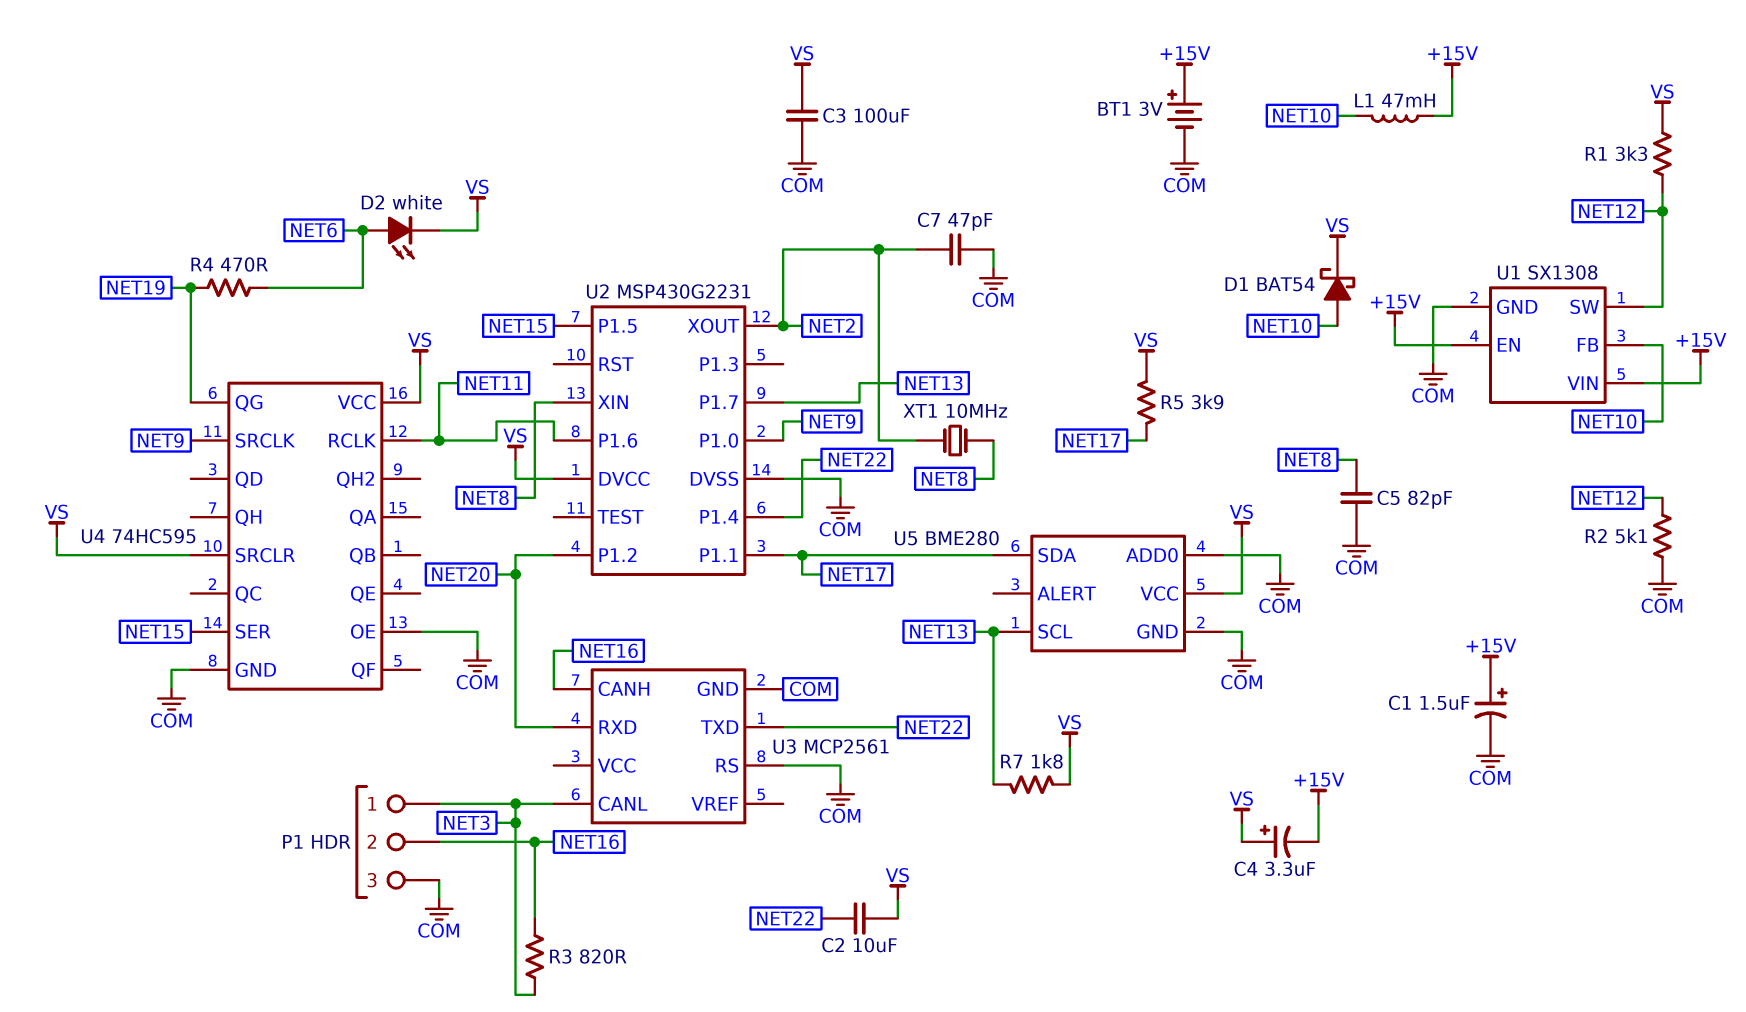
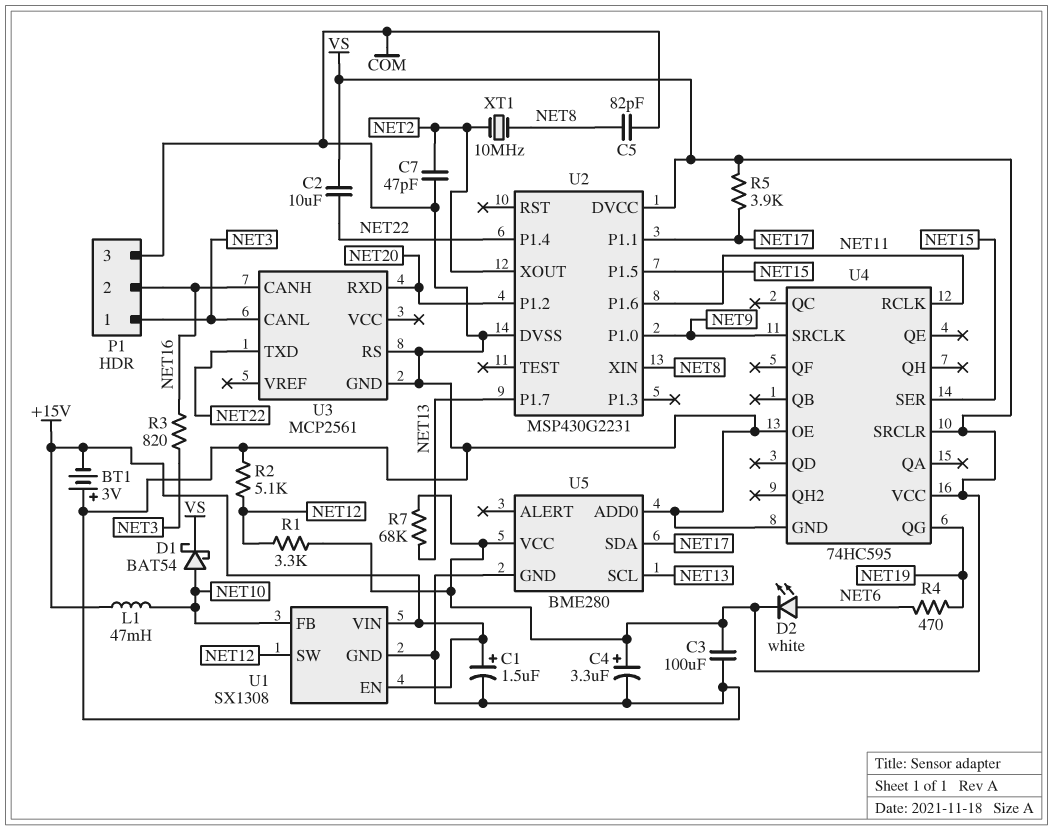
BT1: 3V (plus +15V, minus COM) -> 3V (plus COM, minus +15V)
C4: 3.3uF (plus VS, minus +15V) -> 3.3uF (plus VS, minus COM)
R7: 1.8k (NET13, VS) -> 68k (NET13, VS)

